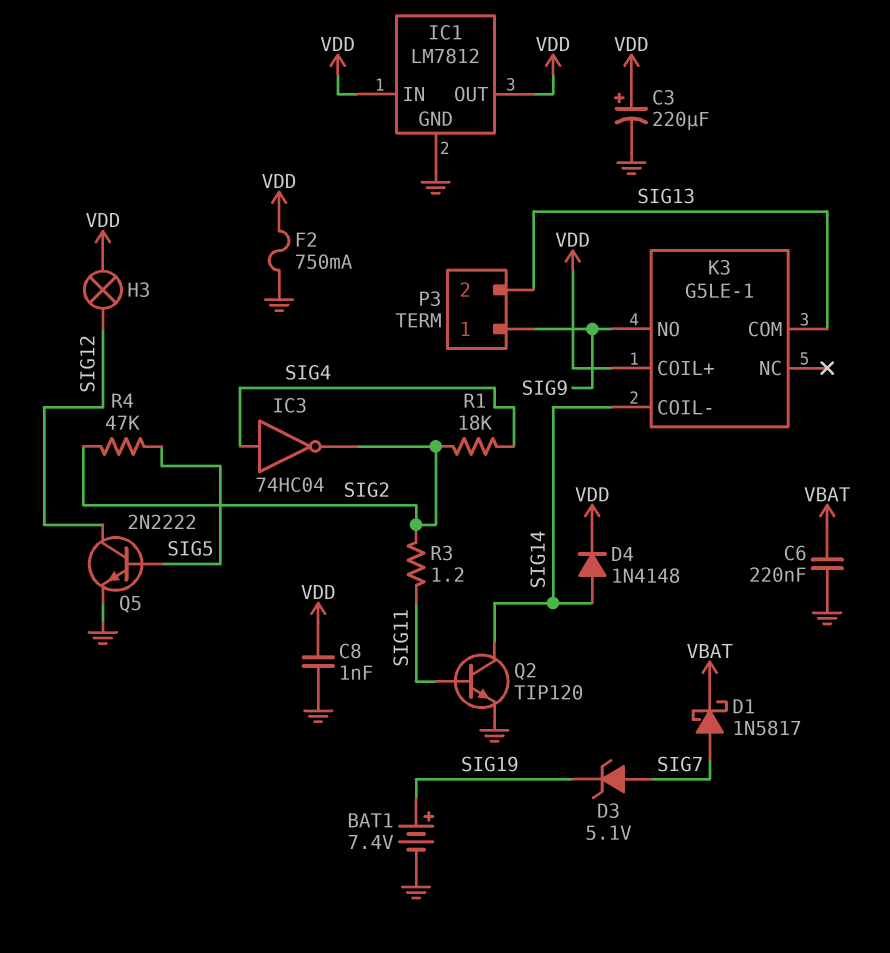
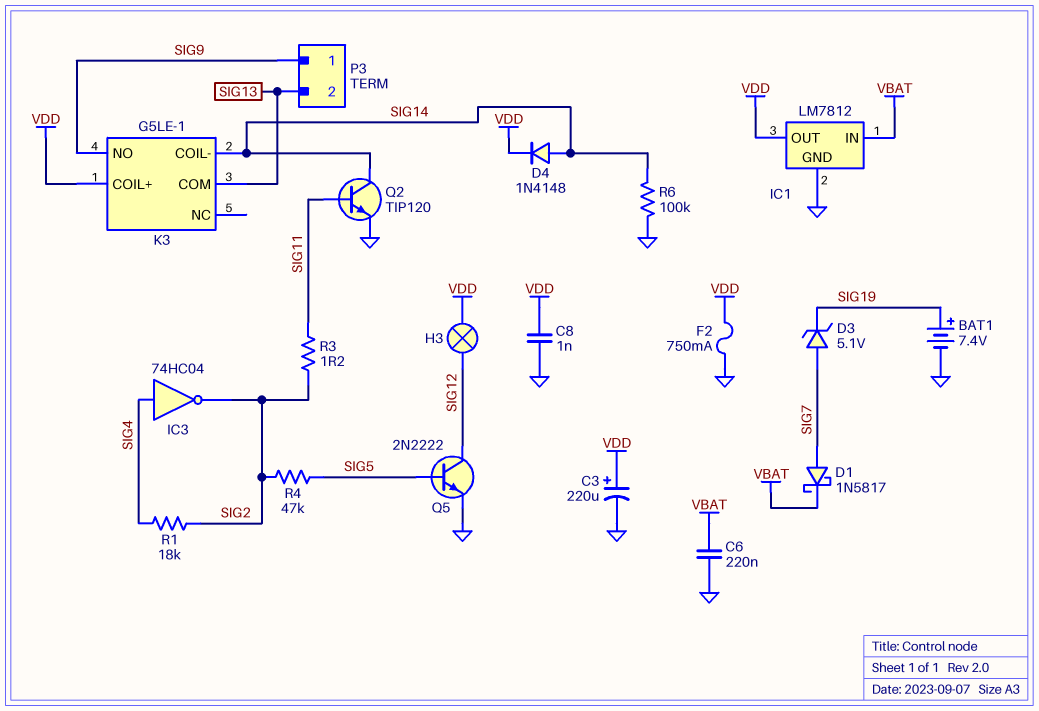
IC1 pin IN: VDD -> VBAT
R6: none -> 100k (GND, SIG14)

